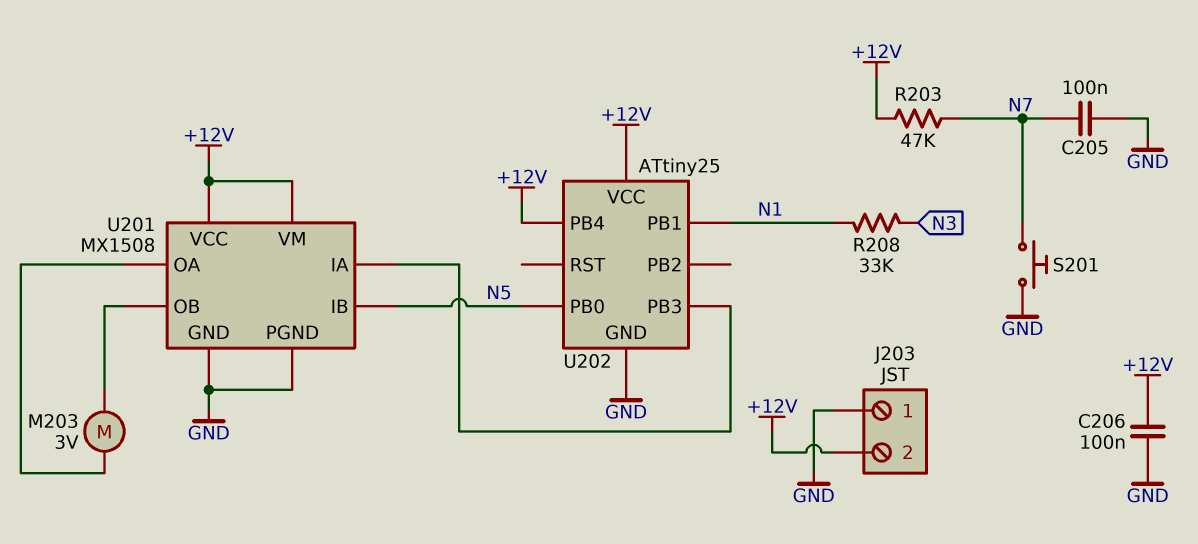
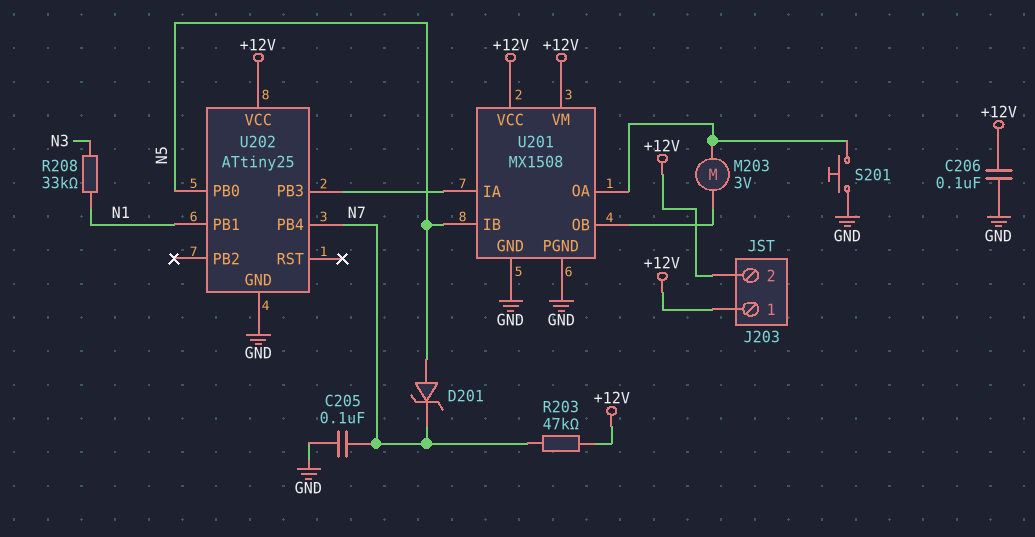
D201: none -> zener (A N5, K N7)
J203 pin 1: GND -> +12V
S201: button (GND, N7) -> button (GND, U201/OA)
U202 pin PB4: +12V -> N7

